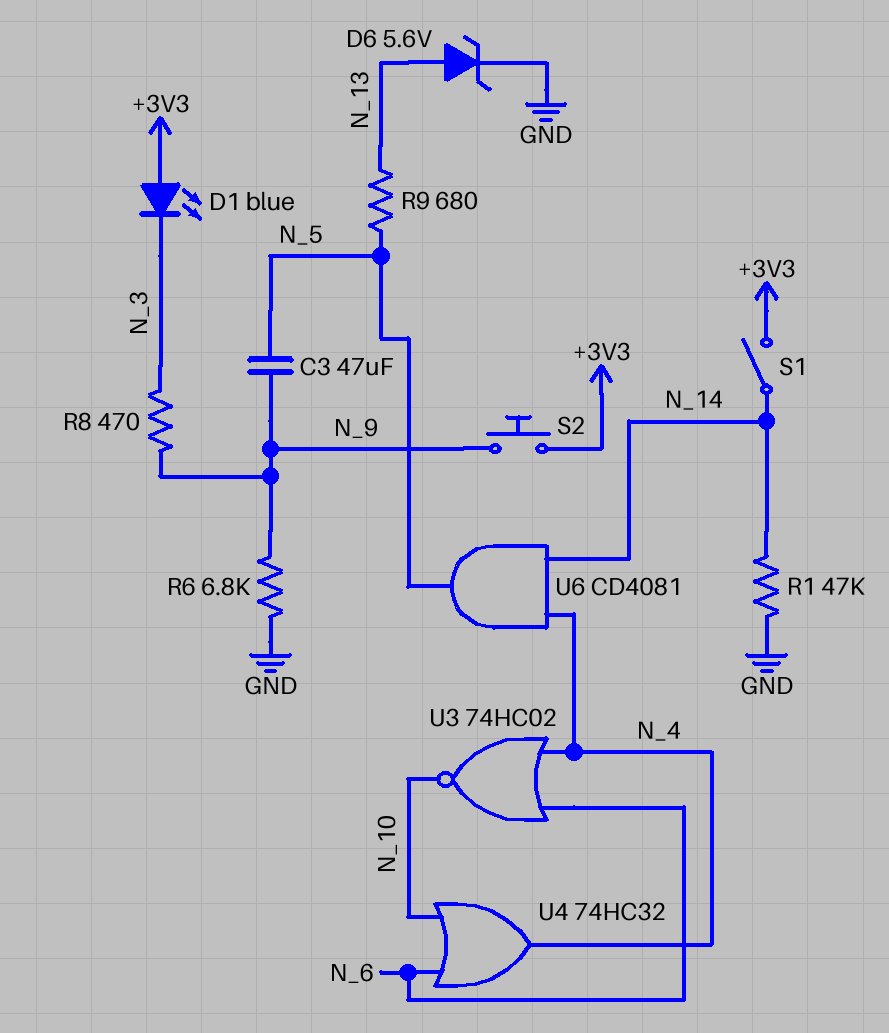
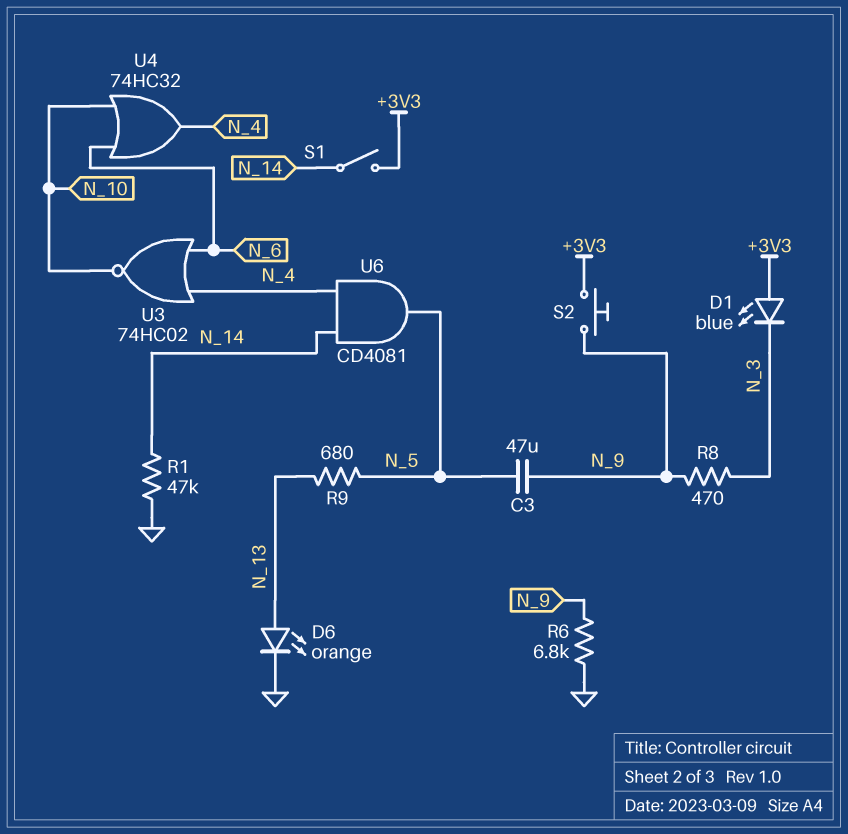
D6: zener 5.6V (A N_13, K GND) -> LED orange (A N_13, K GND)

